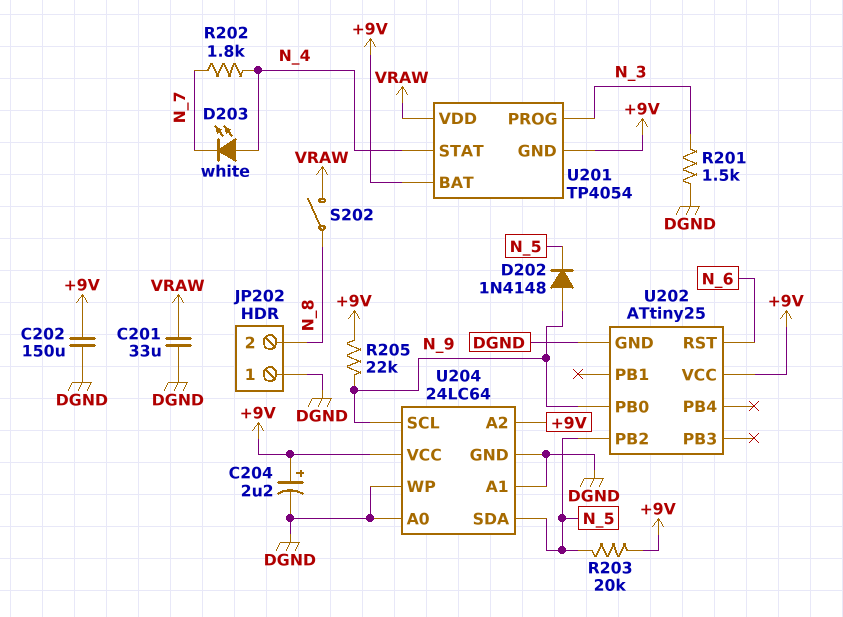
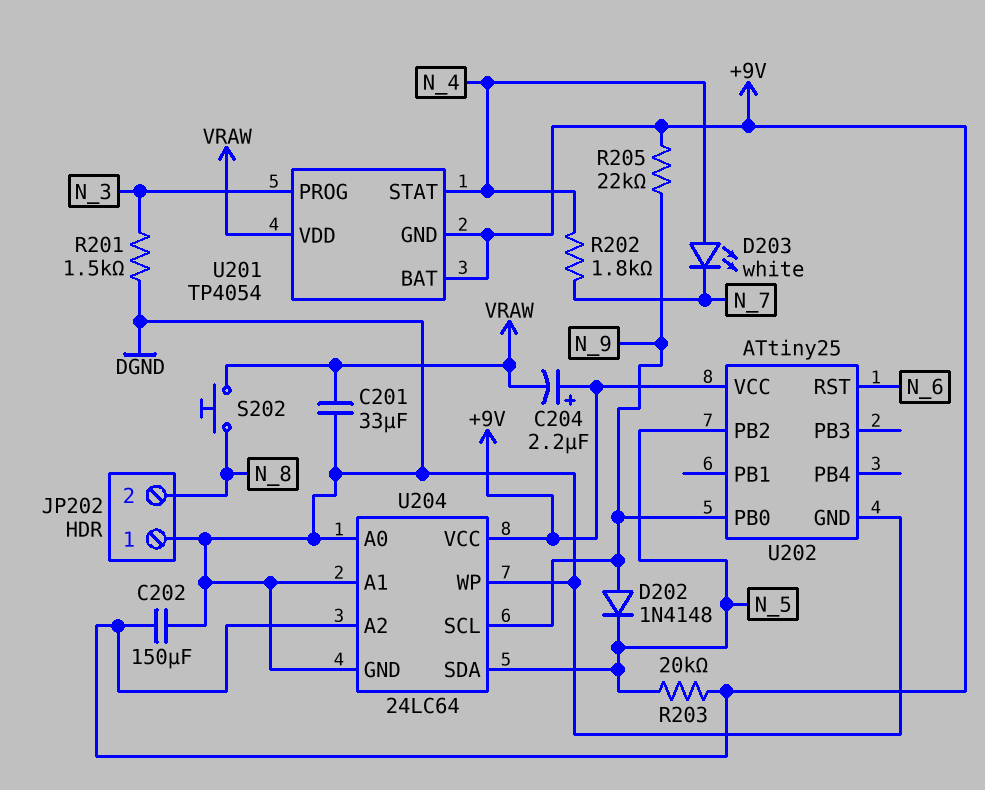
C204: 2.2uF (plus +9V, minus DGND) -> 2.2uF (plus +9V, minus VRAW)
S202: switch (N_8, VRAW) -> button (N_8, VRAW)

